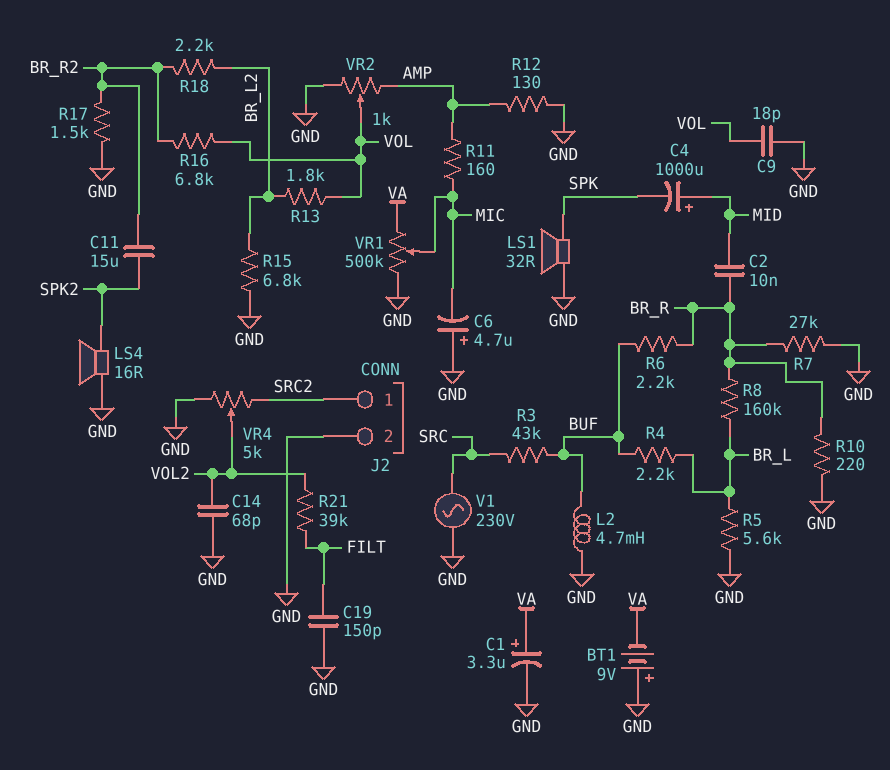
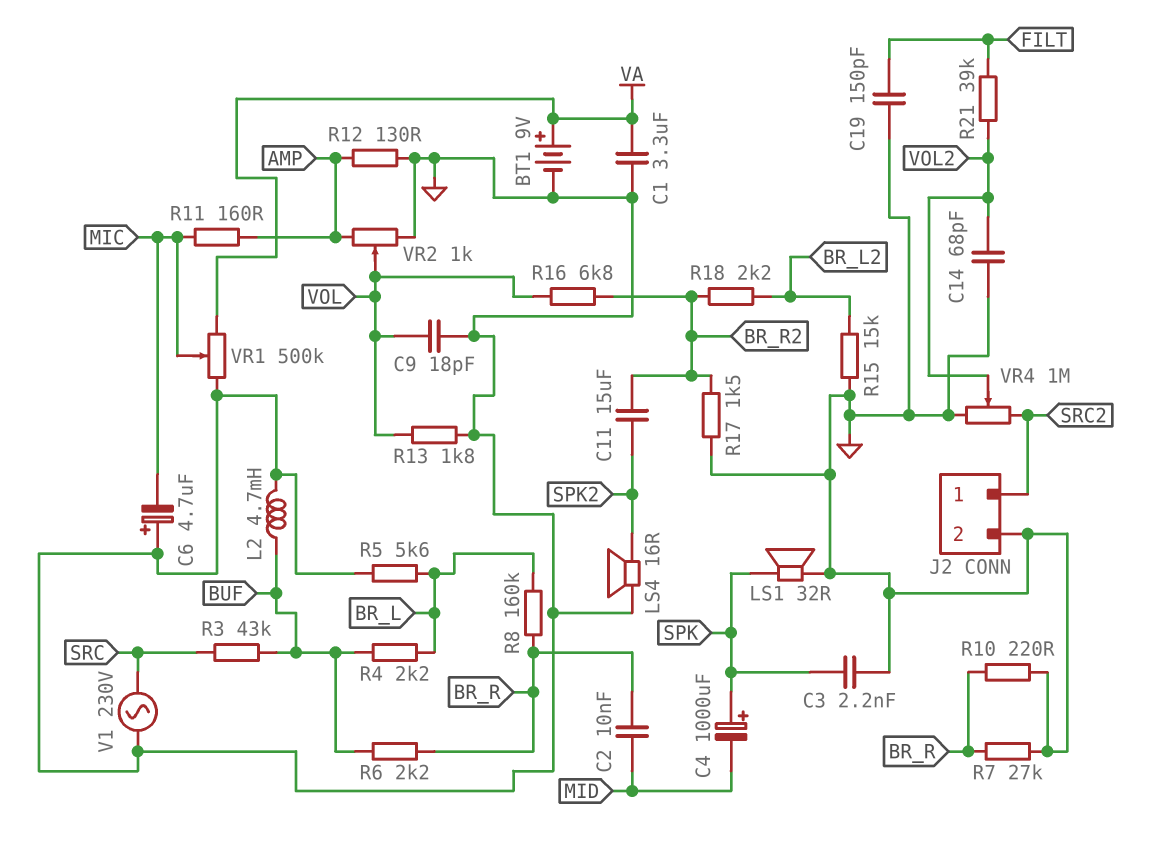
BT1: 9V (plus GND, minus VA) -> 9V (plus VA, minus GND)
C1: 3.3uF (plus VA, minus GND) -> 3.3uF (GND, VA)
C3: none -> 2.2nF (GND, SPK)
C4: 1000uF (plus MID, minus SPK) -> 1000uF (plus SPK, minus MID)
R13: 1.8k (BR_L2, VOL) -> 1.8k (GND, VOL)
R15: 6.8k (BR_L2, GND) -> 15k (BR_L2, GND)
VR4: 5k (GND, SRC2, wiper VOL2) -> 1M (GND, SRC2, wiper VOL2)

